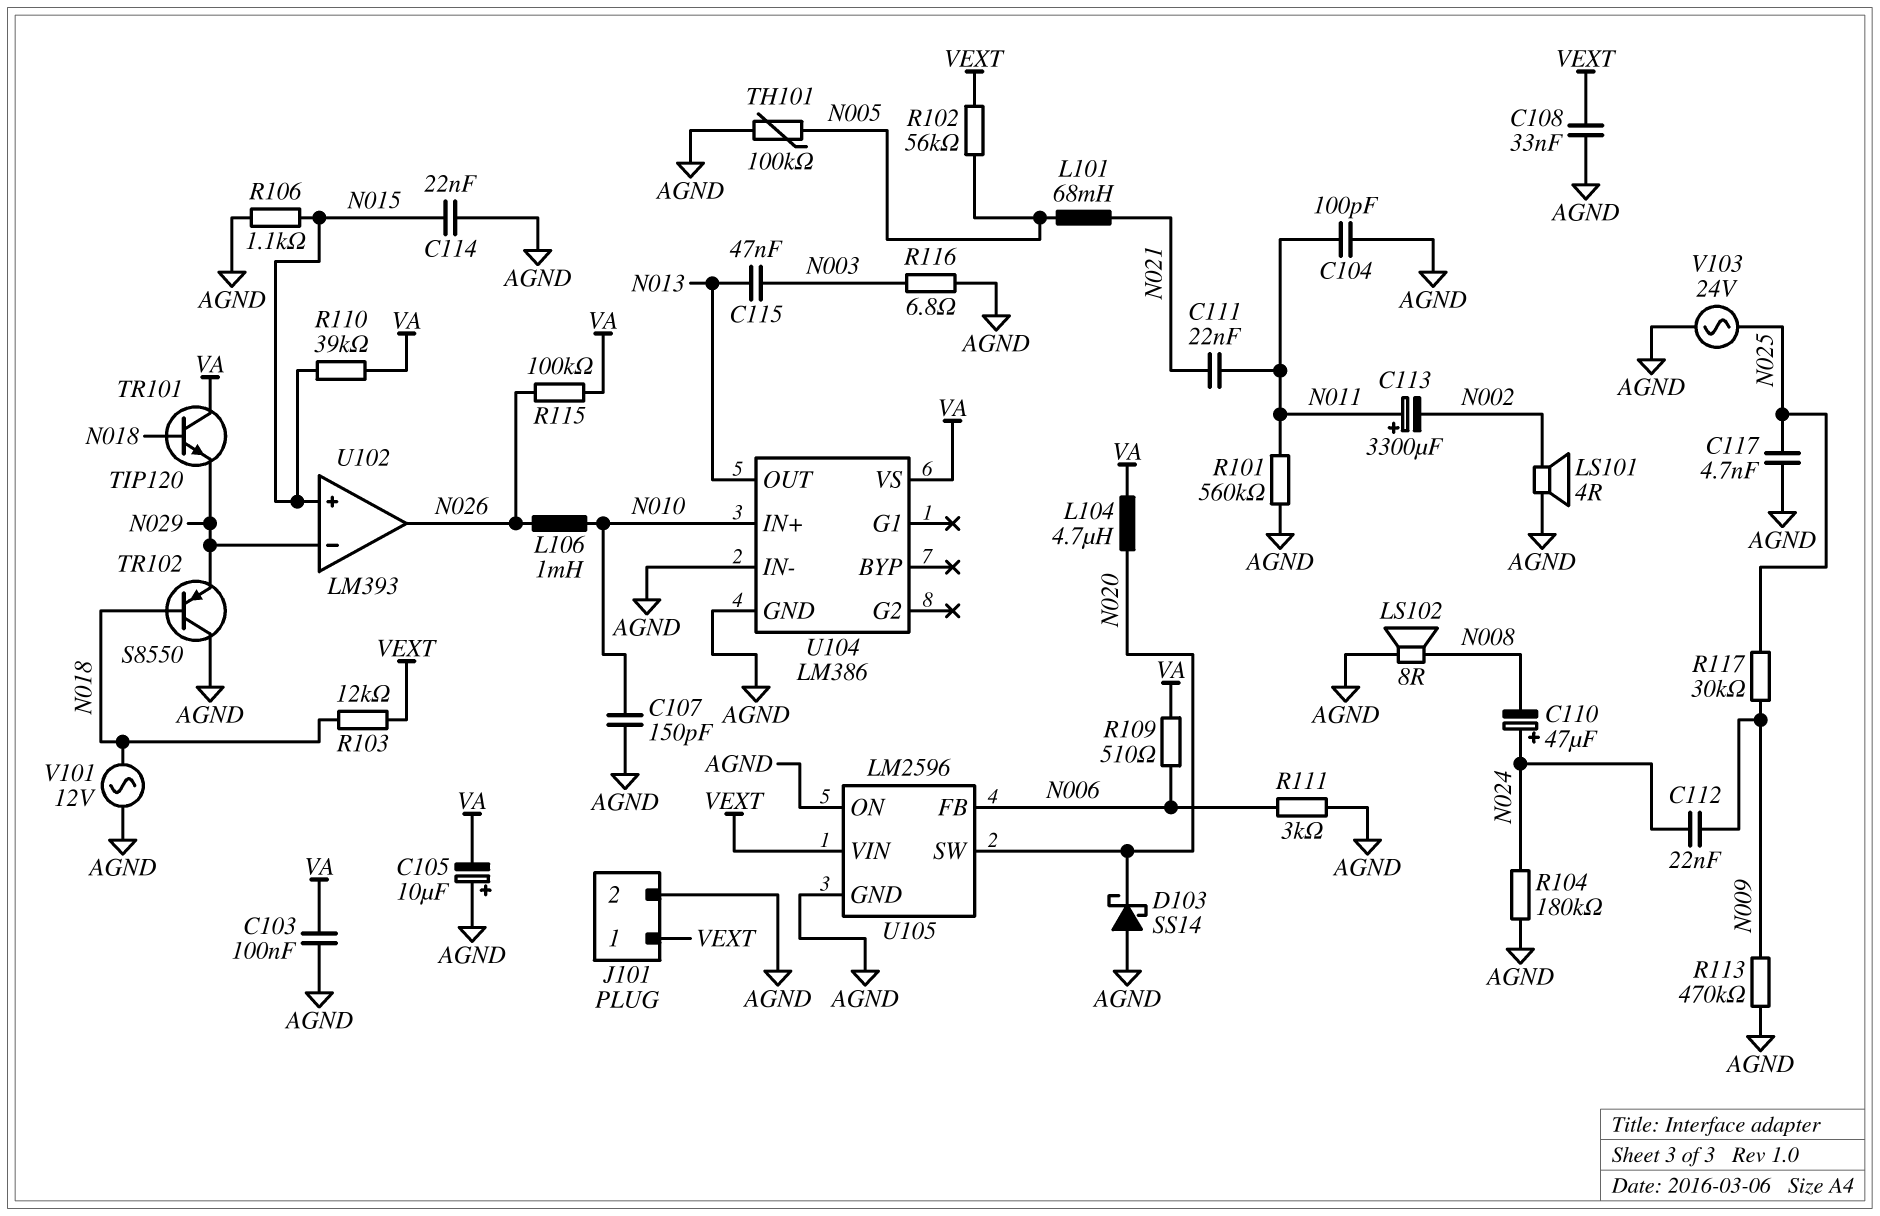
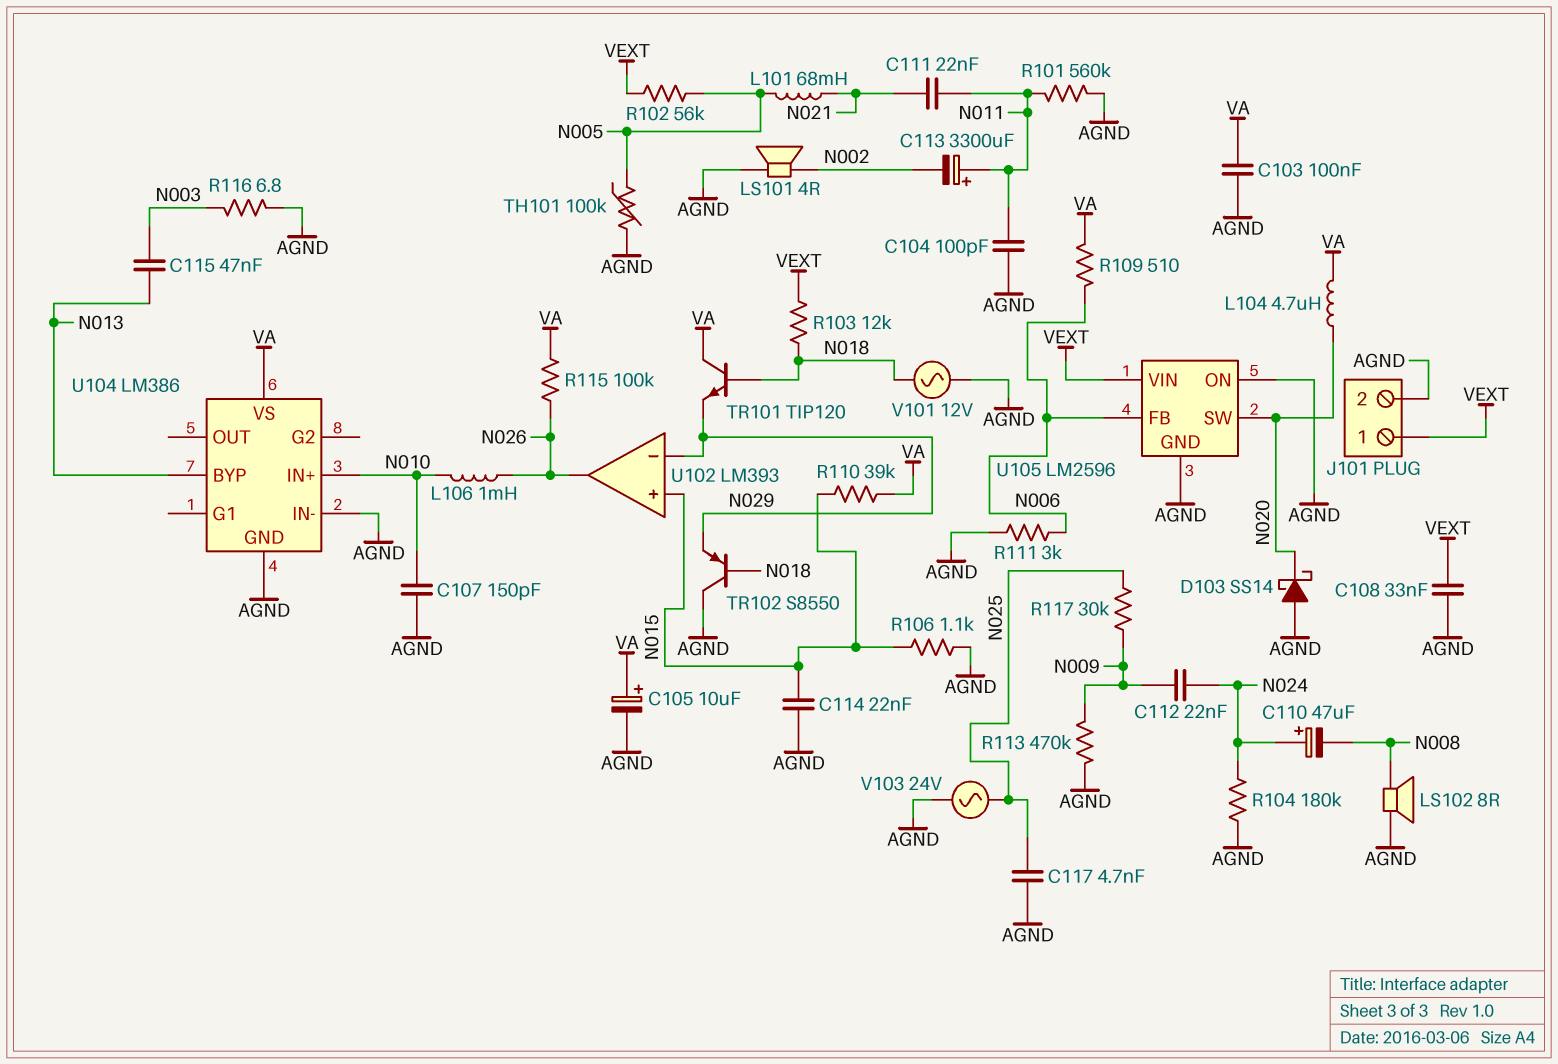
C105: 10uF (plus AGND, minus VA) -> 10uF (plus VA, minus AGND)
U104 pin BYP: none -> N013
U104 pin OUT: N013 -> none

